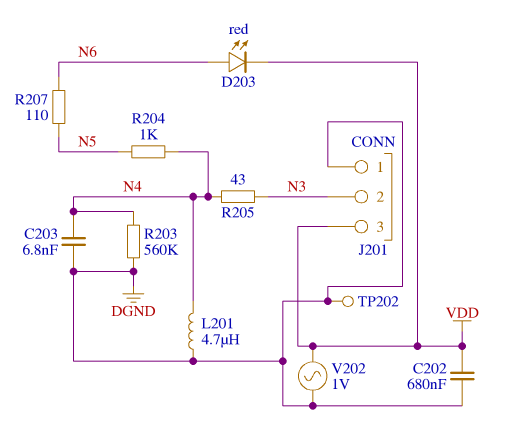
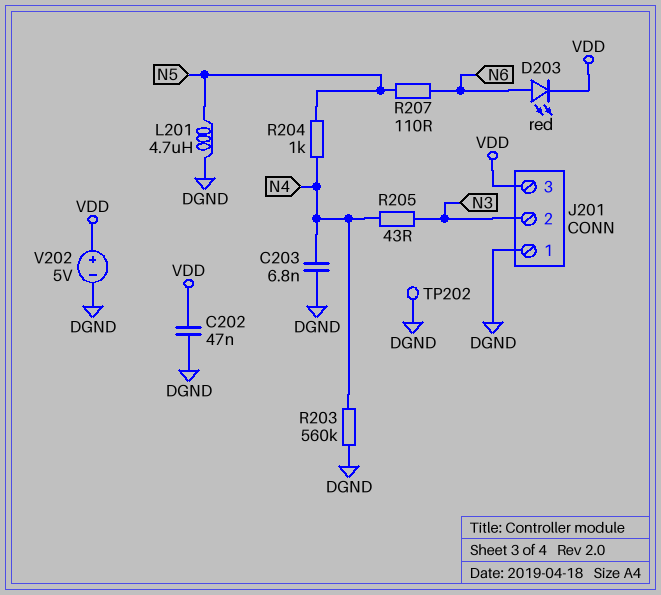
C202: 680nF (DGND, VDD) -> 47nF (DGND, VDD)
L201: 4.7uH (DGND, N4) -> 4.7uH (DGND, N5)
V202: AC 1V (DGND, VDD) -> 5V (plus VDD, minus DGND)

